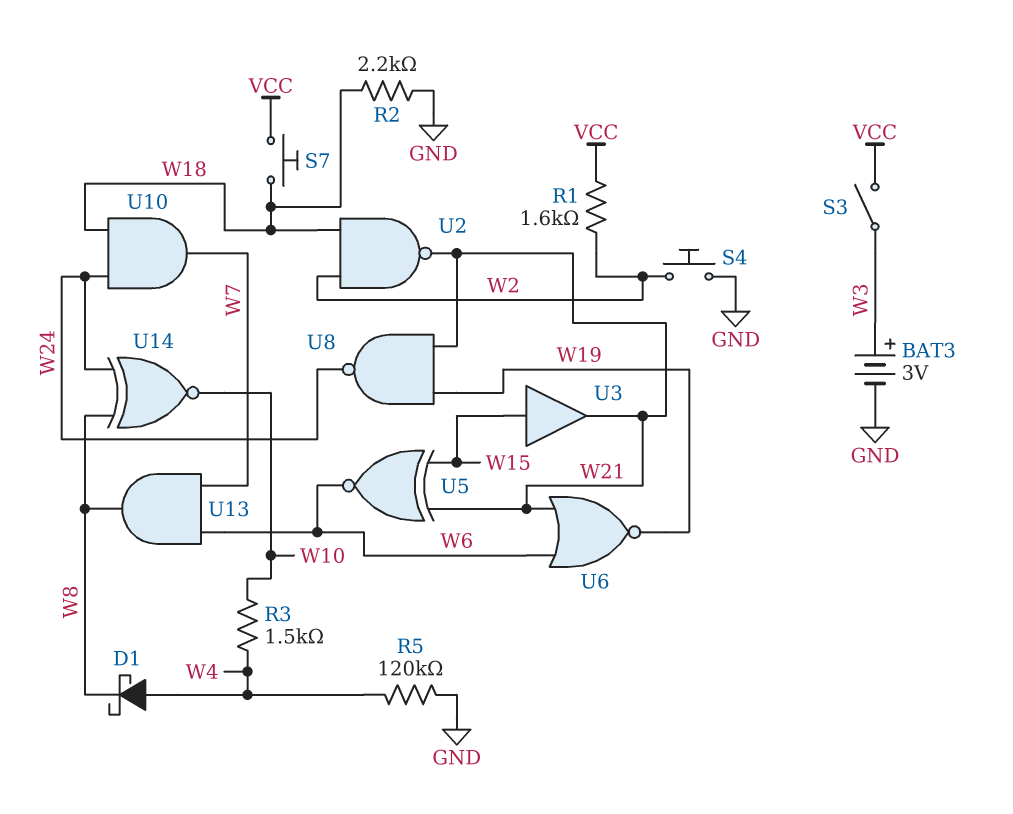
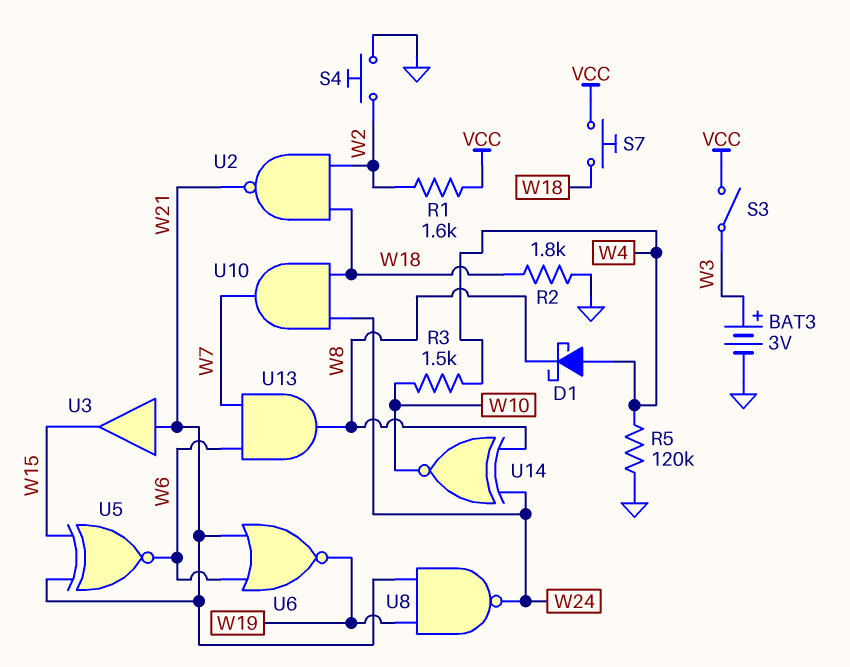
R2: 2.2k (GND, W18) -> 1.8k (GND, W18)
U3: buffer (in W15, out W21) -> buffer (in W21, out W15)

